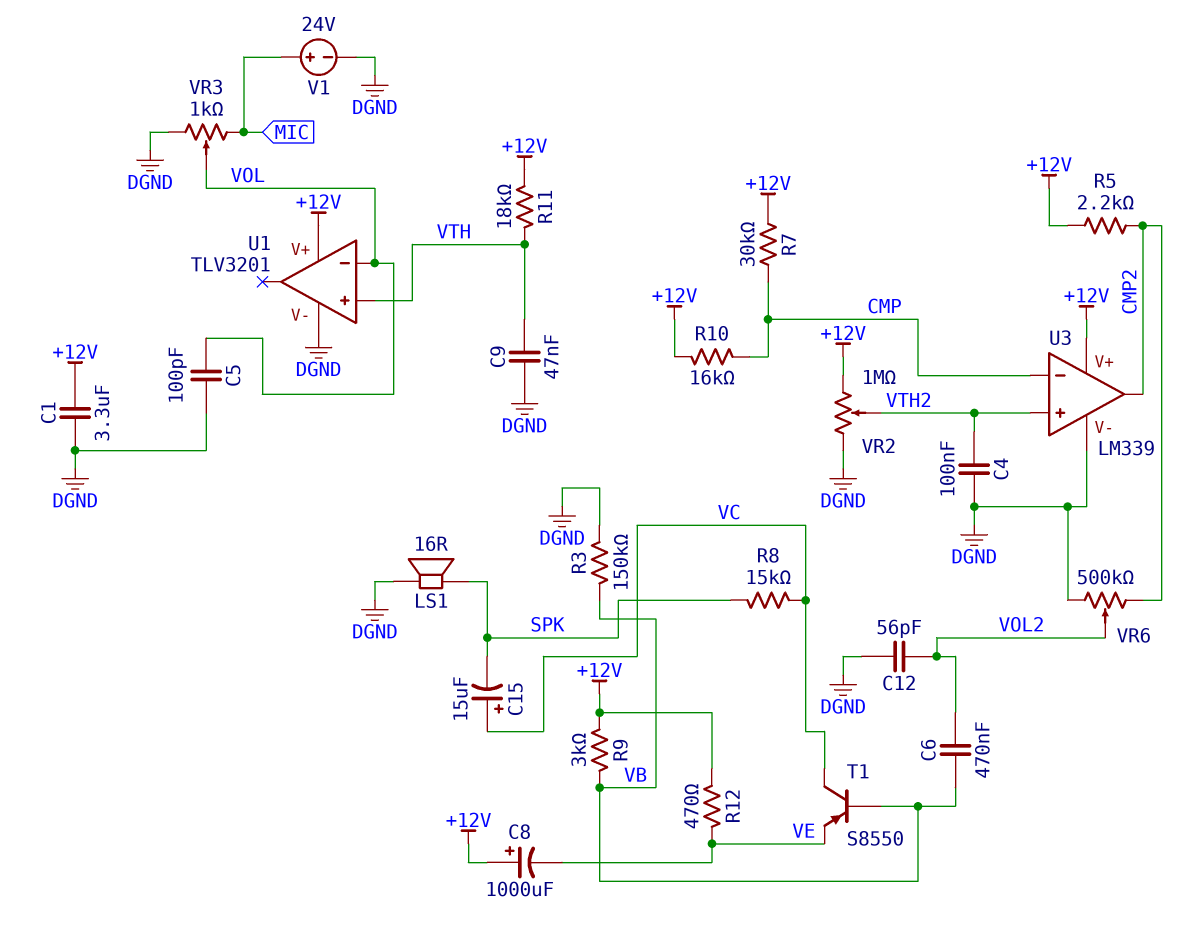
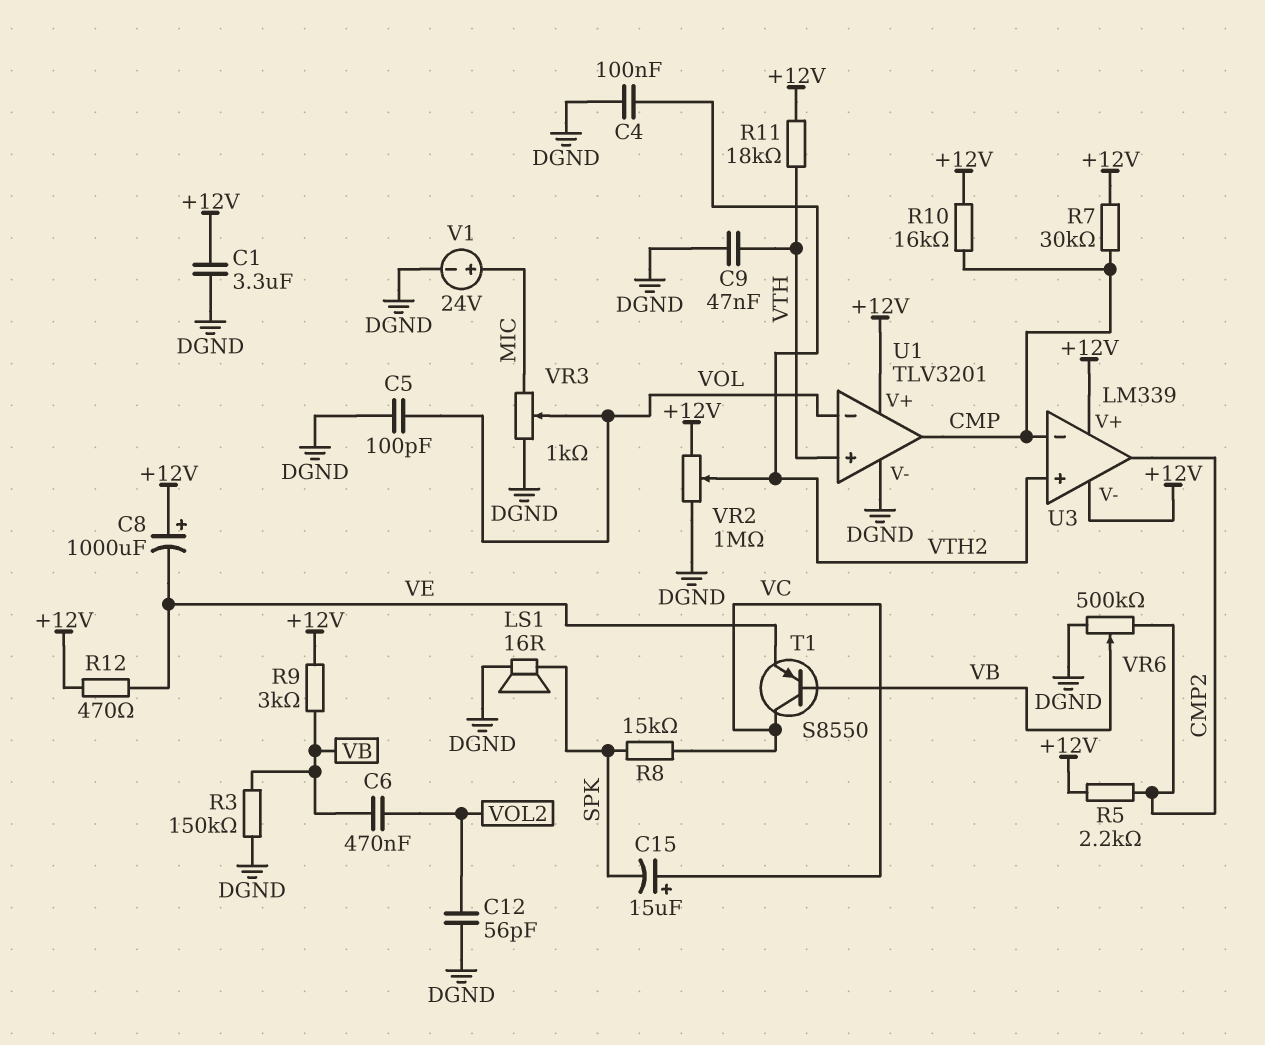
U1 pin out: none -> CMP
U3 pin V-: DGND -> +12V
VR6: 500k (CMP2, DGND, wiper VOL2) -> 500k (CMP2, DGND, wiper VB)

